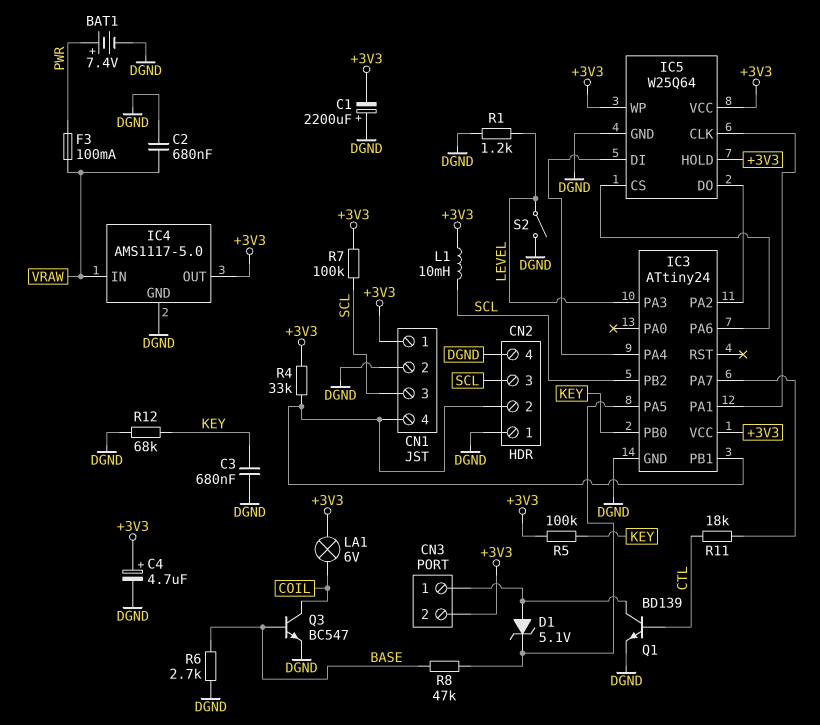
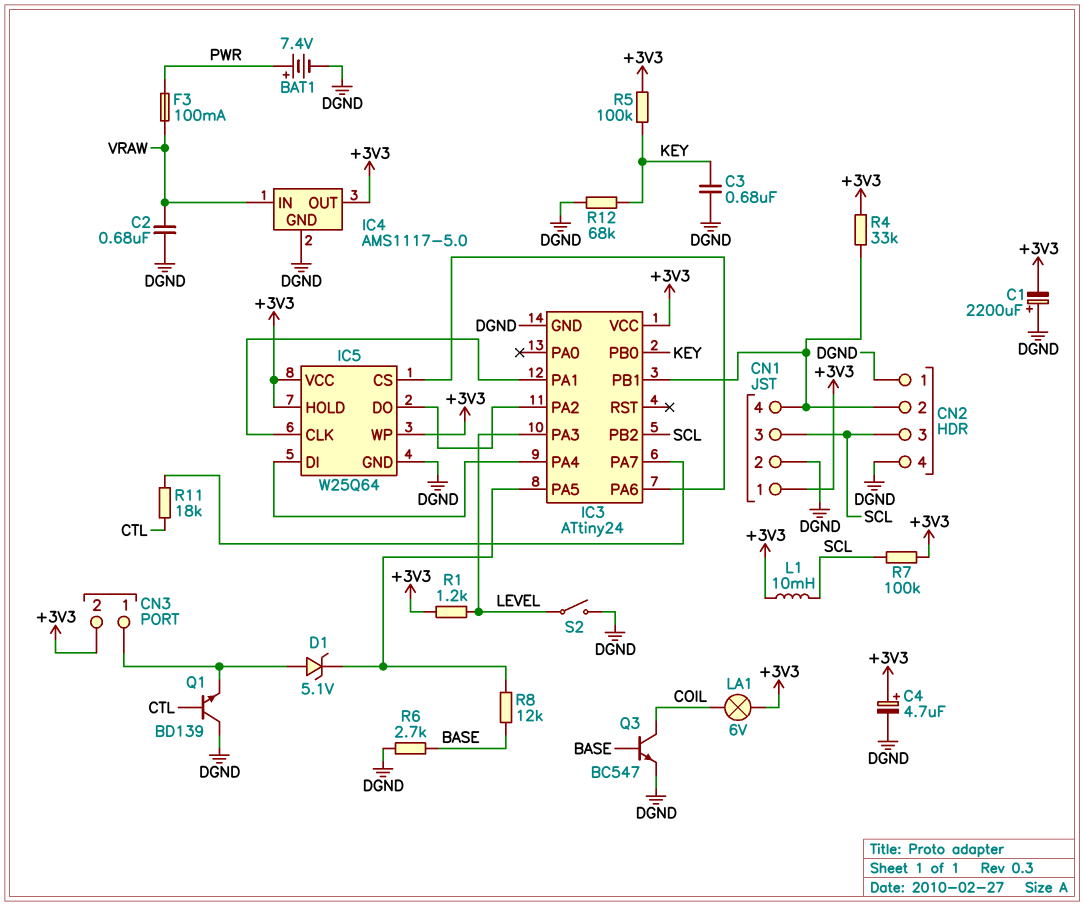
Q1: NPN BD139 (B CTL, C CN3/1, E DGND) -> NPN BD139 (B CTL, C DGND, E CN3/1)
R1: 1.2k (DGND, LEVEL) -> 1.2k (+3V3, LEVEL)
R8: 47k (BASE, IC3/PA5) -> 12k (BASE, IC3/PA5)

